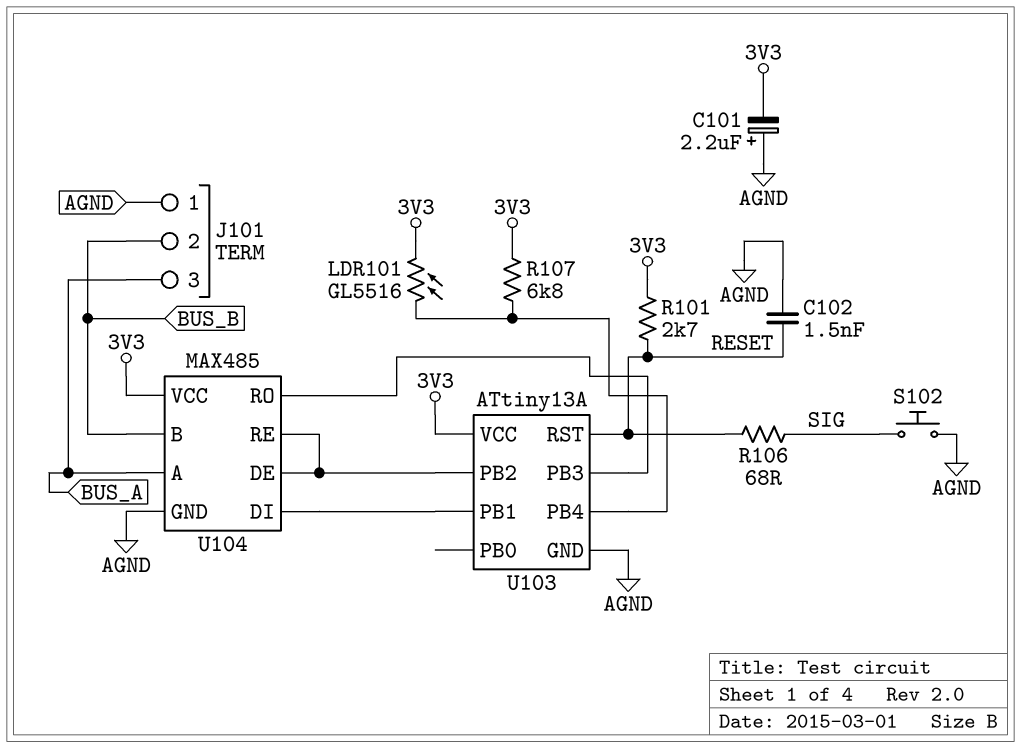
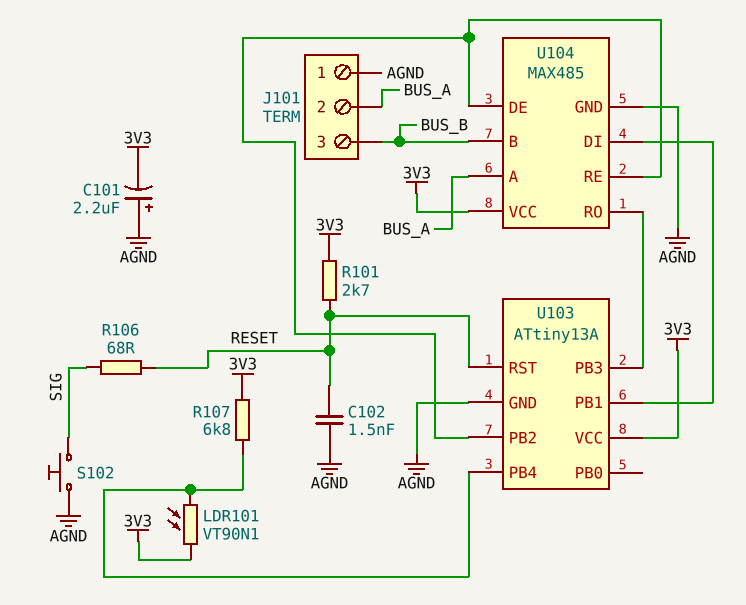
J101 pin 2: BUS_B -> BUS_A
J101 pin 3: BUS_A -> BUS_B
LDR101: GL5516 (3V3, U103/PB4) -> VT90N1 (3V3, U103/PB4)

